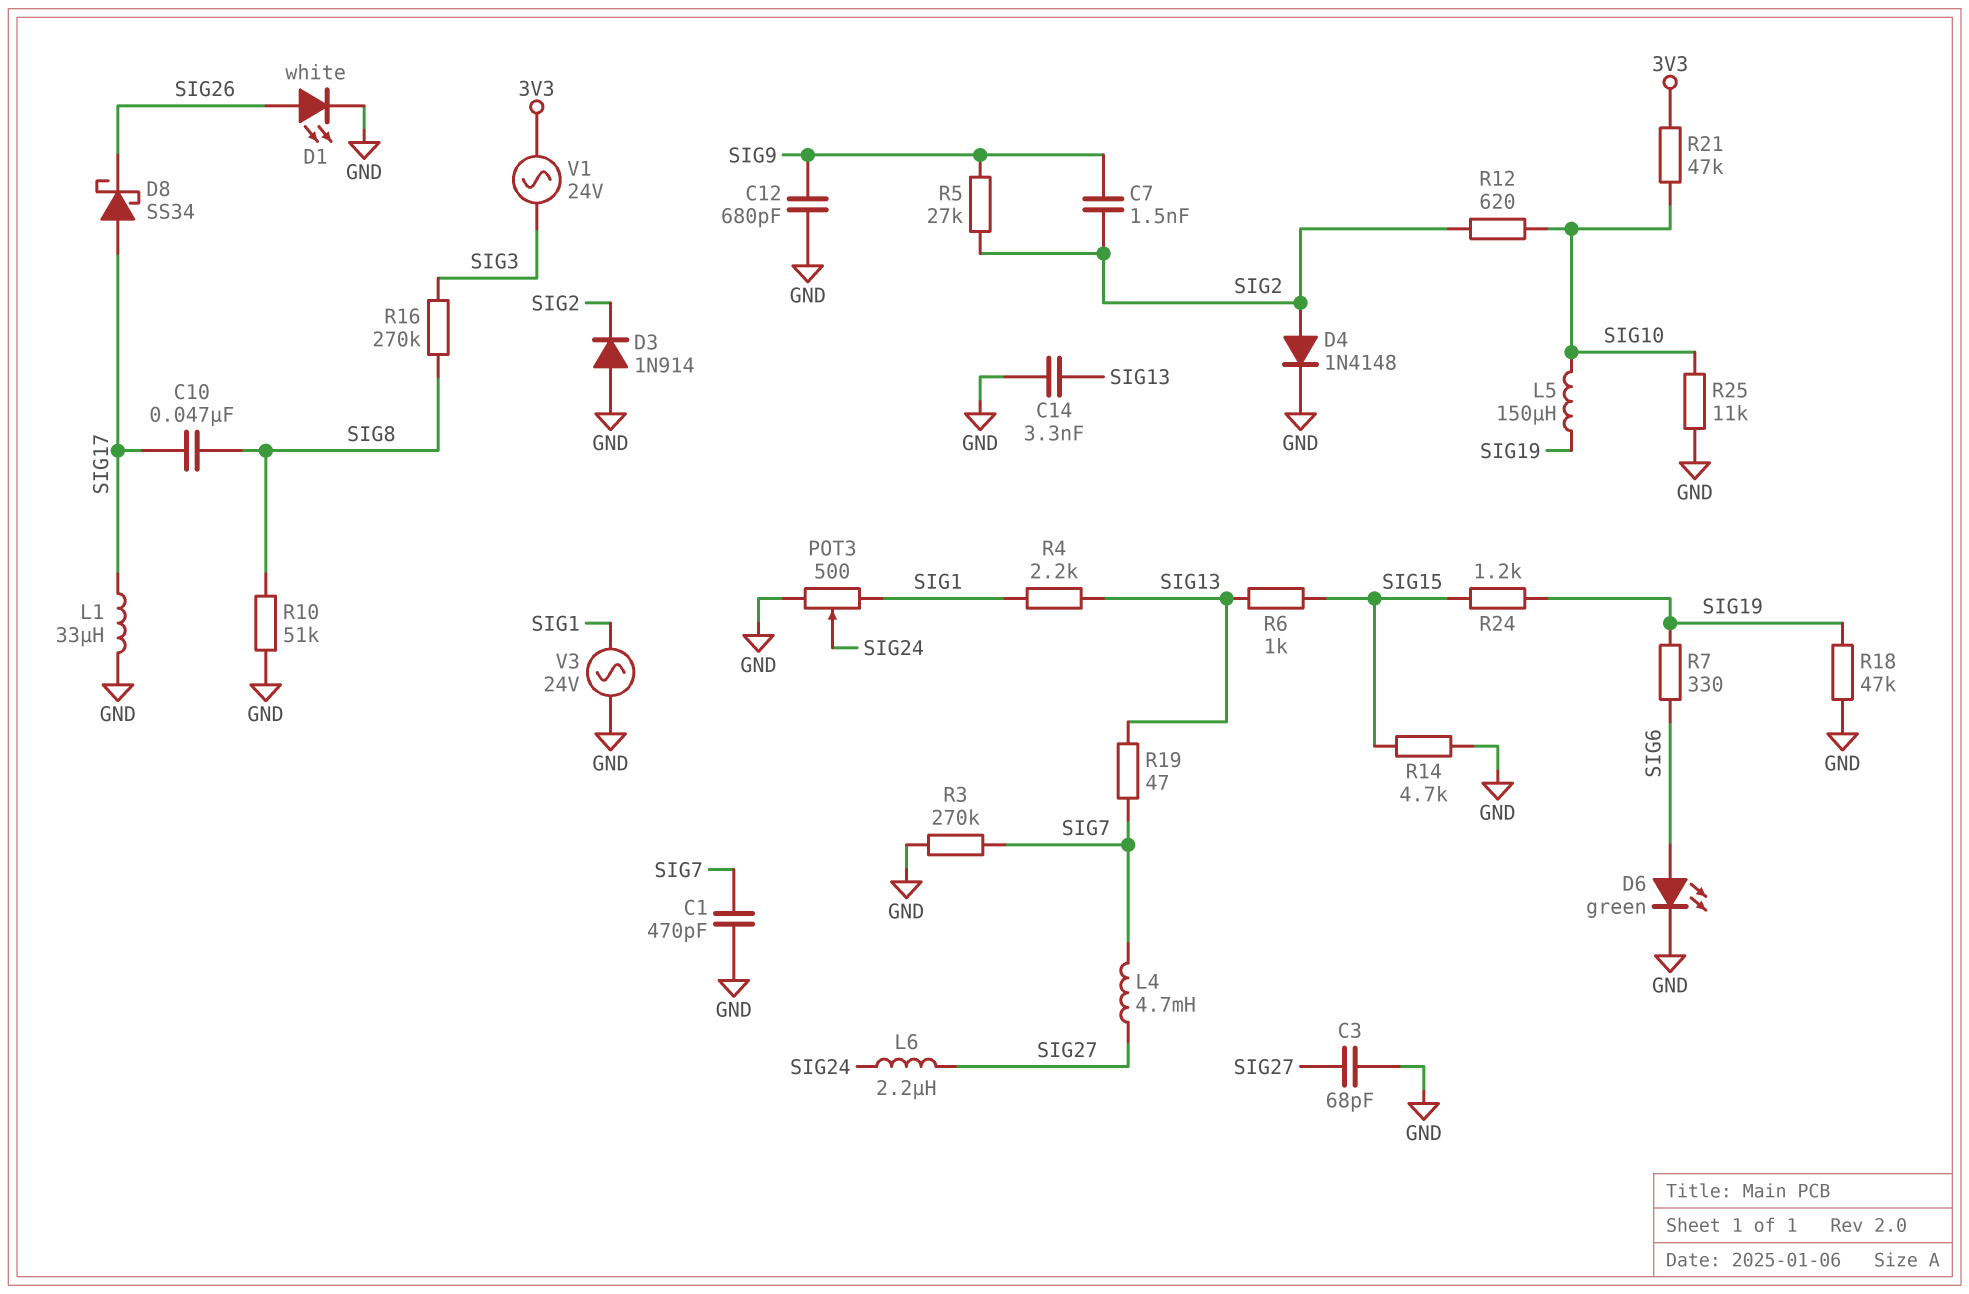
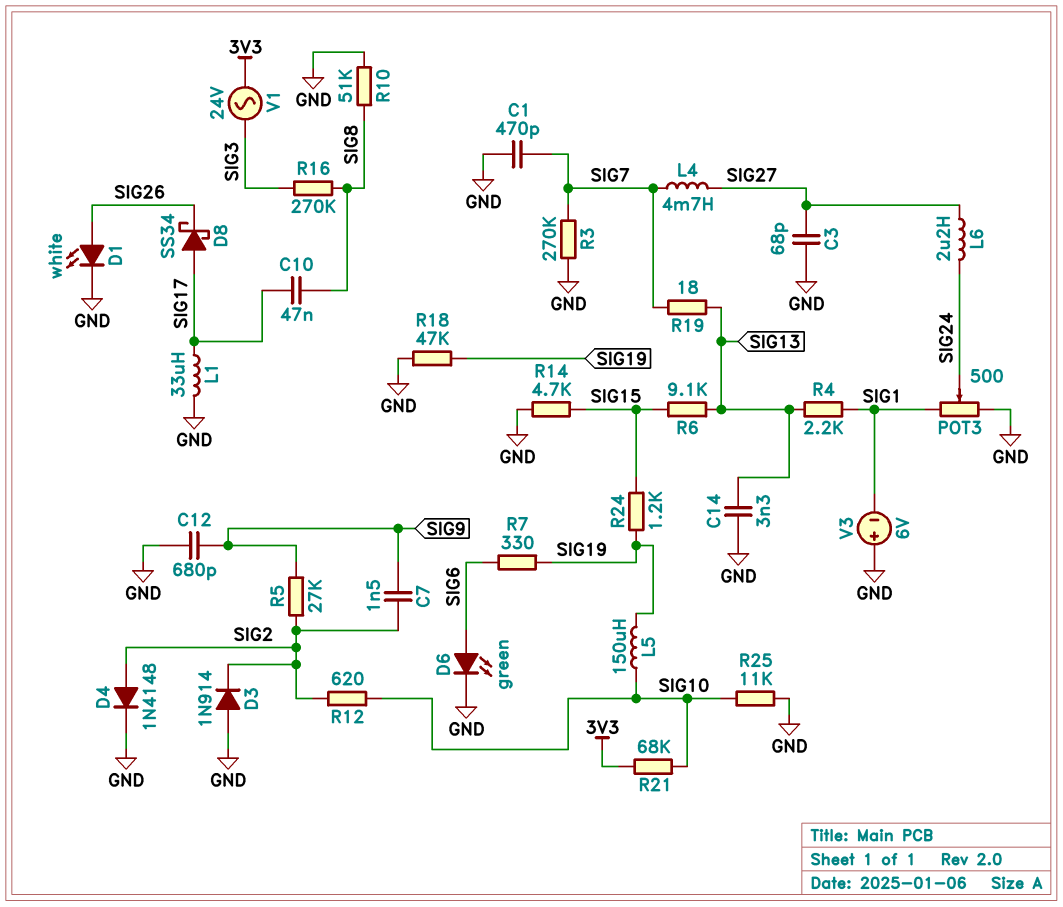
R6: 1k (SIG13, SIG15) -> 9.1k (SIG13, SIG15)
R19: 47 (SIG7, SIG13) -> 18 (SIG7, SIG13)
R21: 47k (3V3, SIG10) -> 68k (3V3, SIG10)
V3: AC 24V (GND, SIG1) -> 6V (plus GND, minus SIG1)

